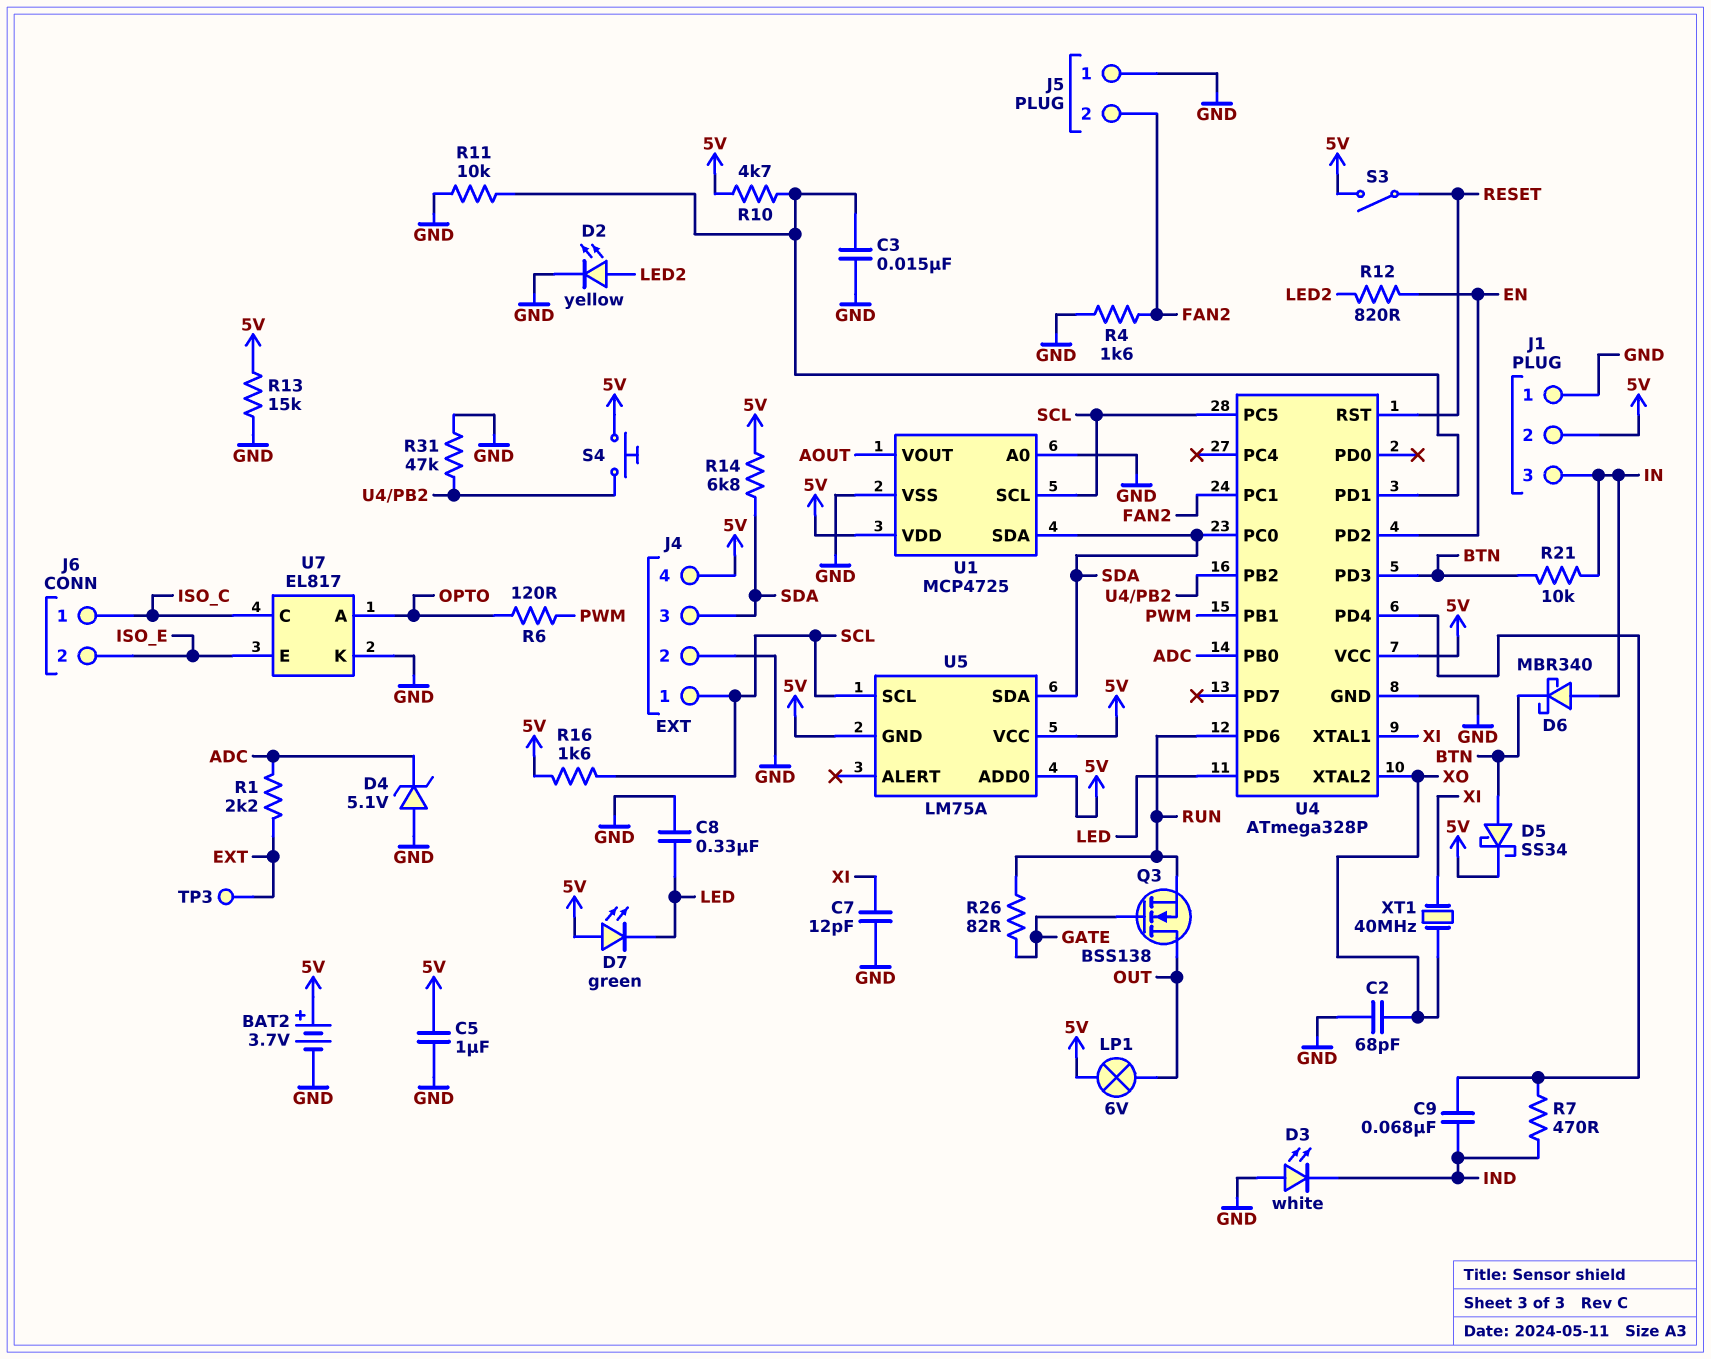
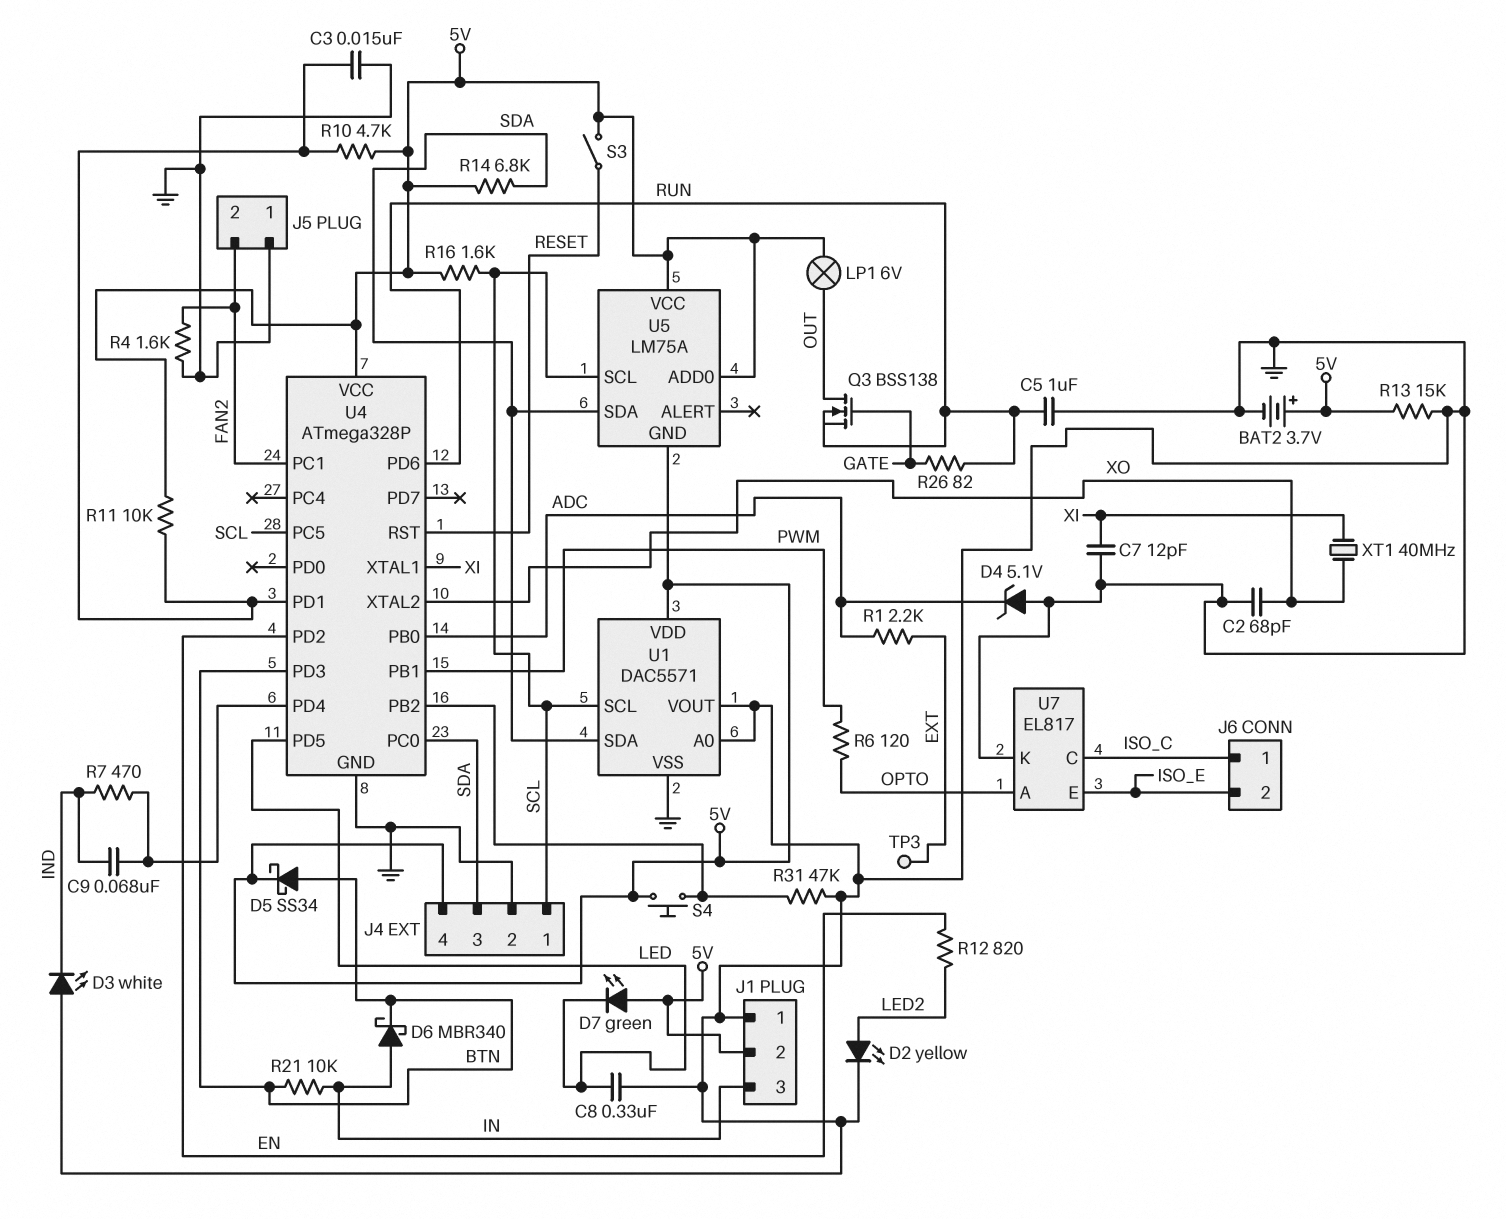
C5: 1uF (5V, GND) -> 1uF (GND, RUN)
R11: 10k (GND, U4/PD1) -> 10k (5V, U4/PD1)
U1: MCP4725 -> DAC5571
U1 pin VOUT: AOUT -> GND

